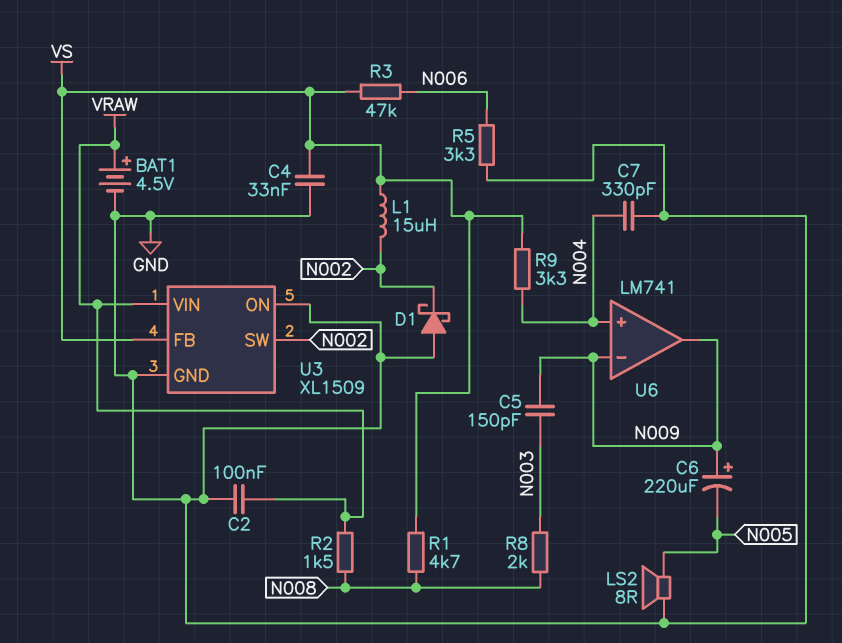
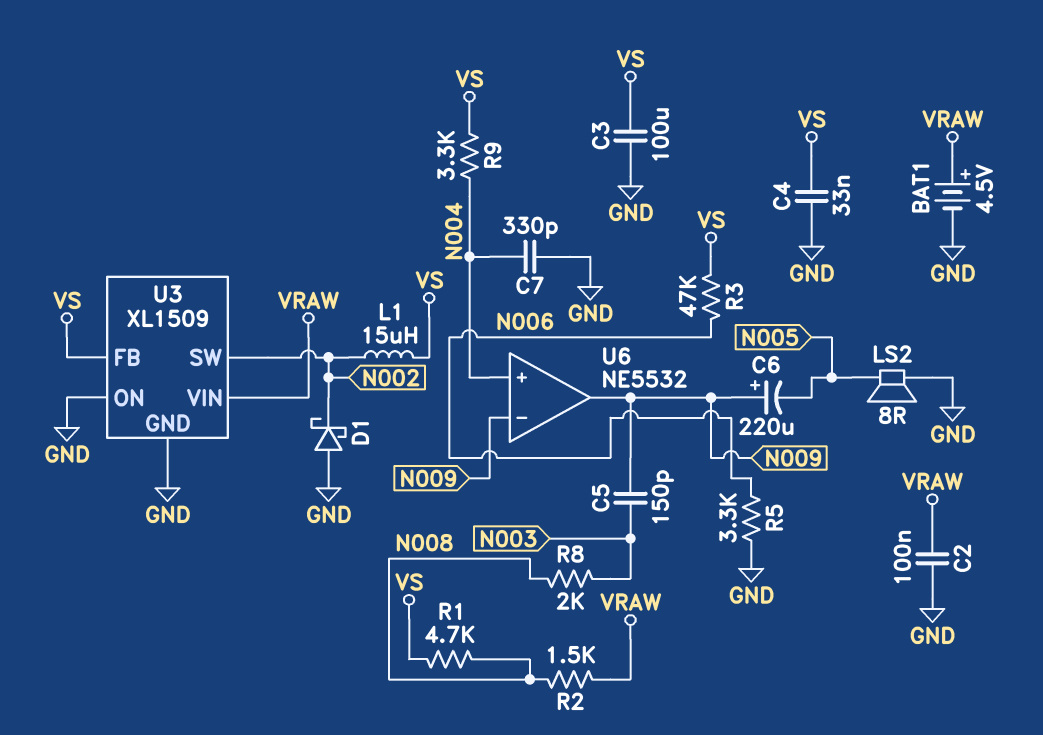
C3: none -> 100uF (GND, VS)
U6: LM741 -> NE5532

